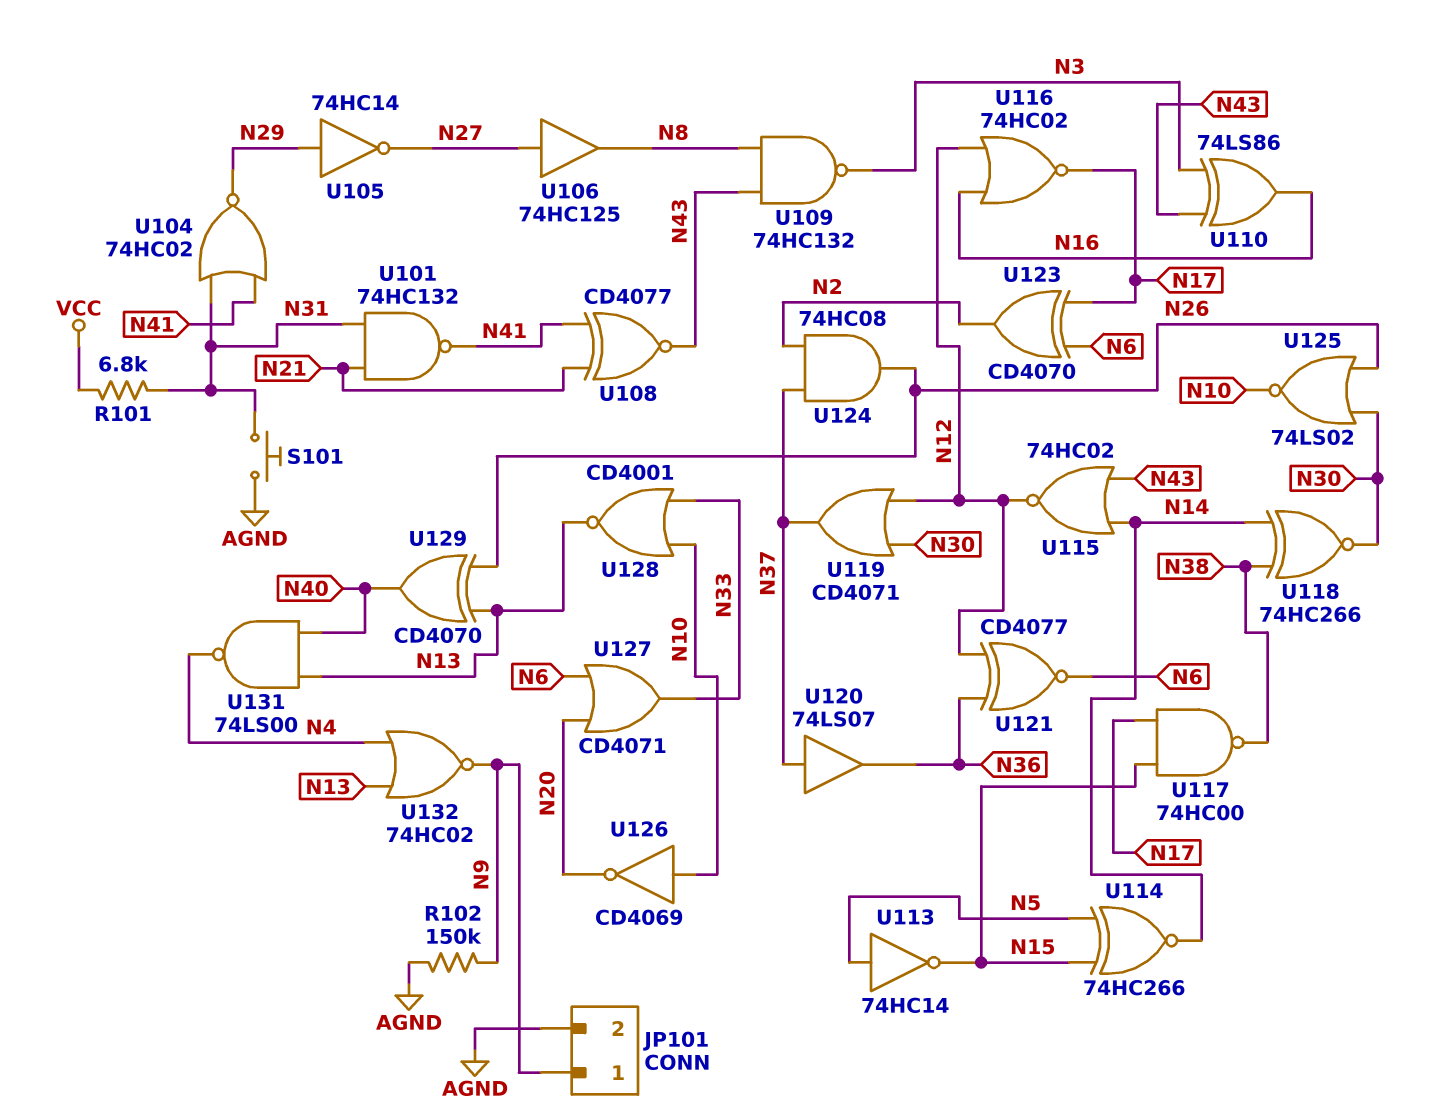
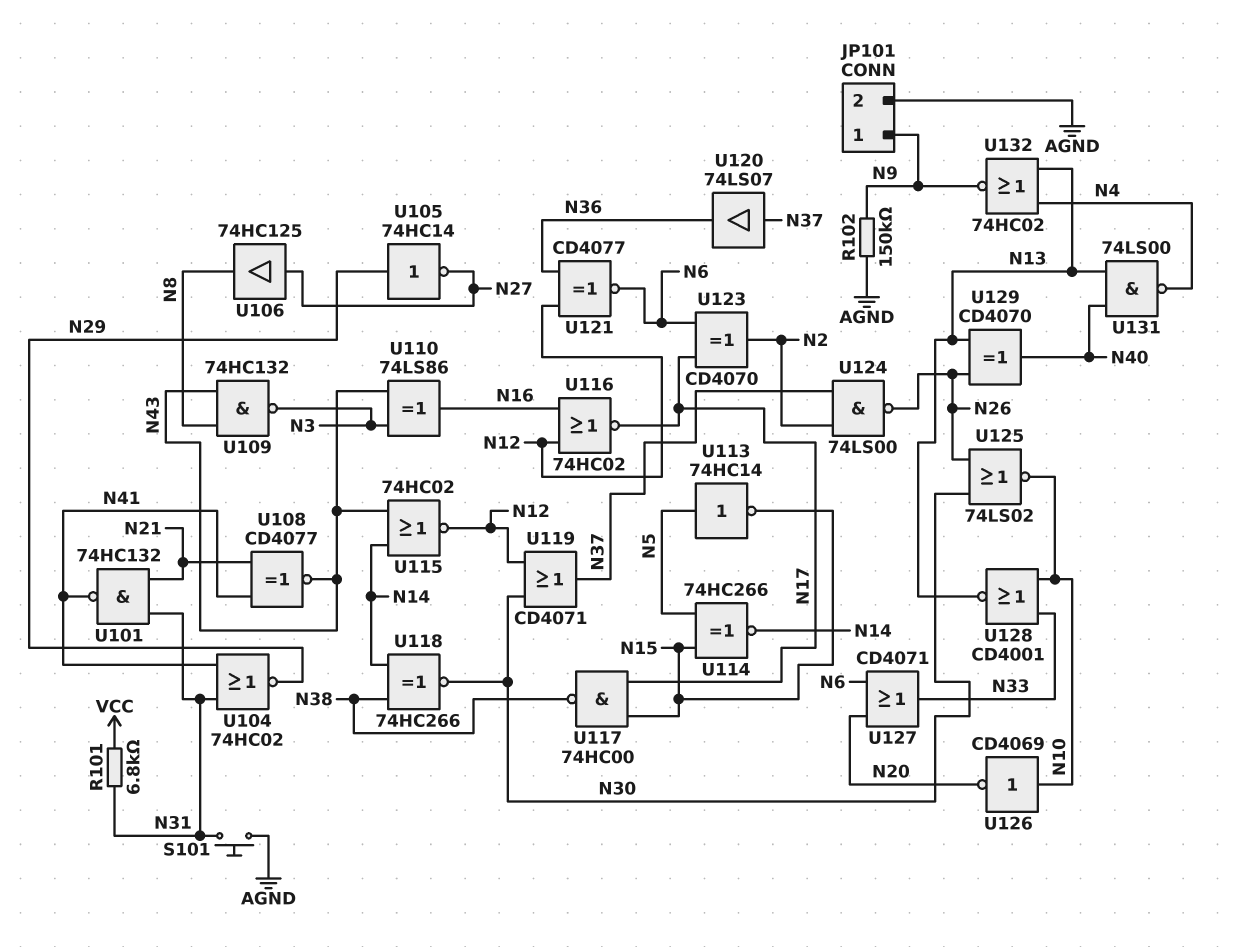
U124: AND 74HC08 (in N2, in N37, out N26) -> NAND 74LS00 (in N2, in N37, out N26)

